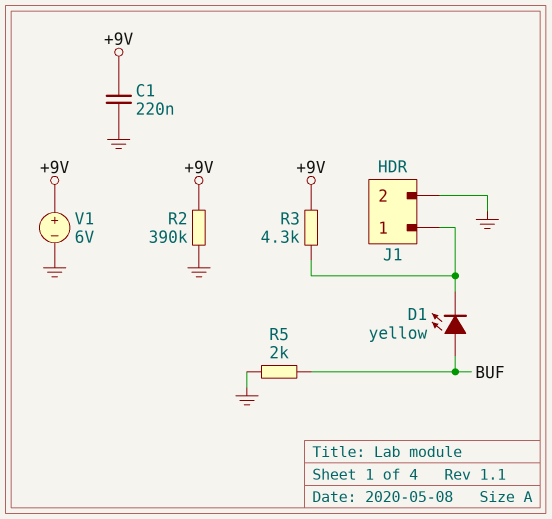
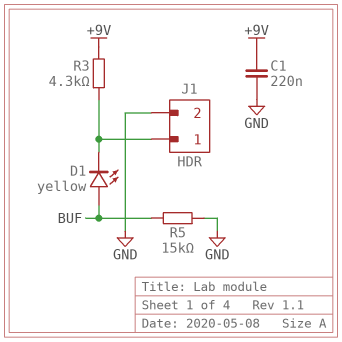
R2: 390k (+9V, GND) -> none
R5: 2k (BUF, GND) -> 15k (BUF, GND)
V1: 6V (plus +9V, minus GND) -> none

